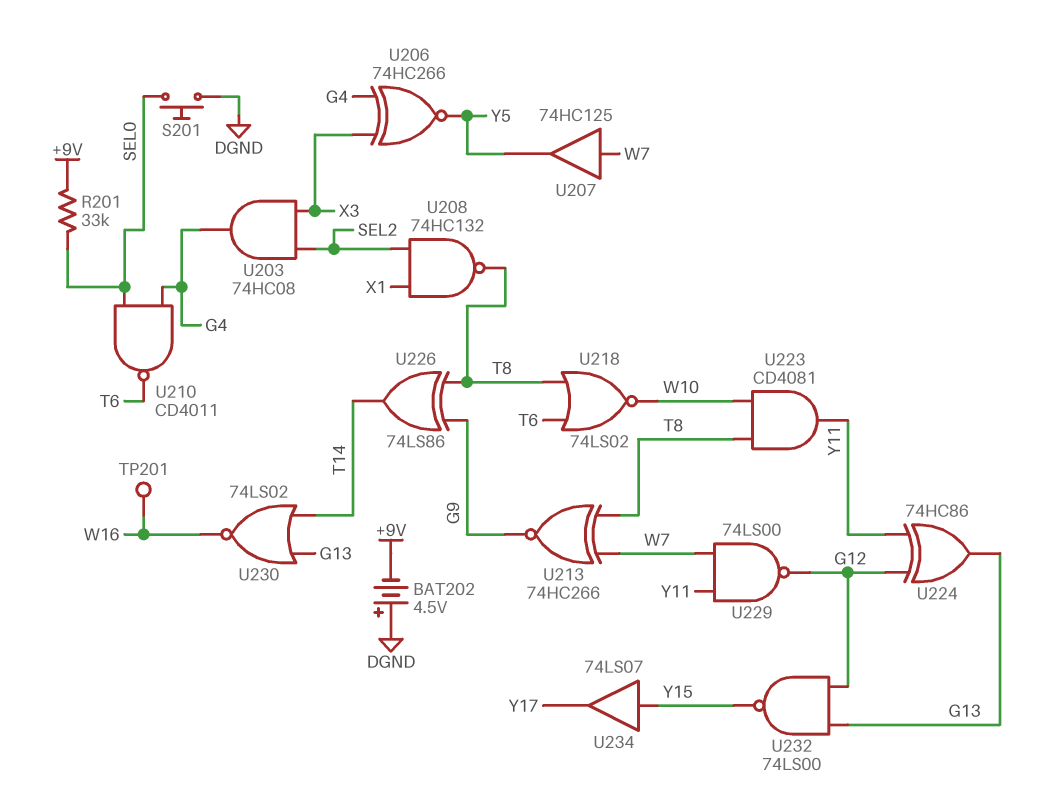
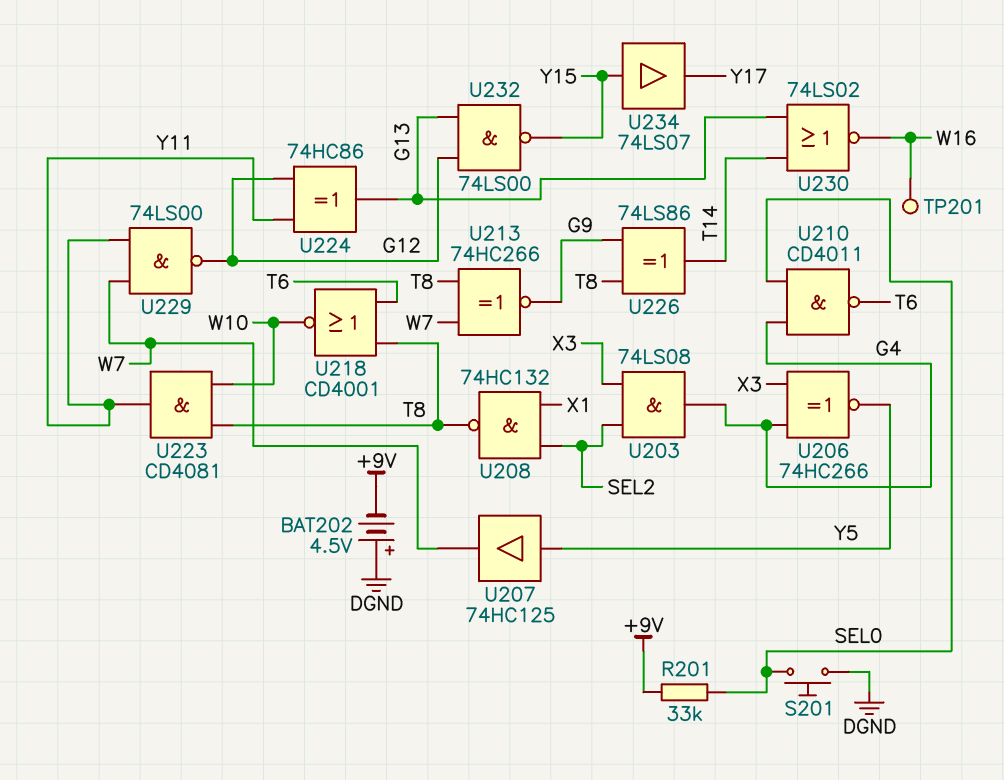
U203: AND 74HC08 (in SEL2, in X3, out G4) -> AND 74LS08 (in SEL2, in X3, out G4)
U207: buffer 74HC125 (in W7, out Y5) -> buffer 74HC125 (in Y5, out W7)
U218: NOR 74LS02 (in T6, in T8, out W10) -> NOR CD4001 (in T6, in T8, out W10)

